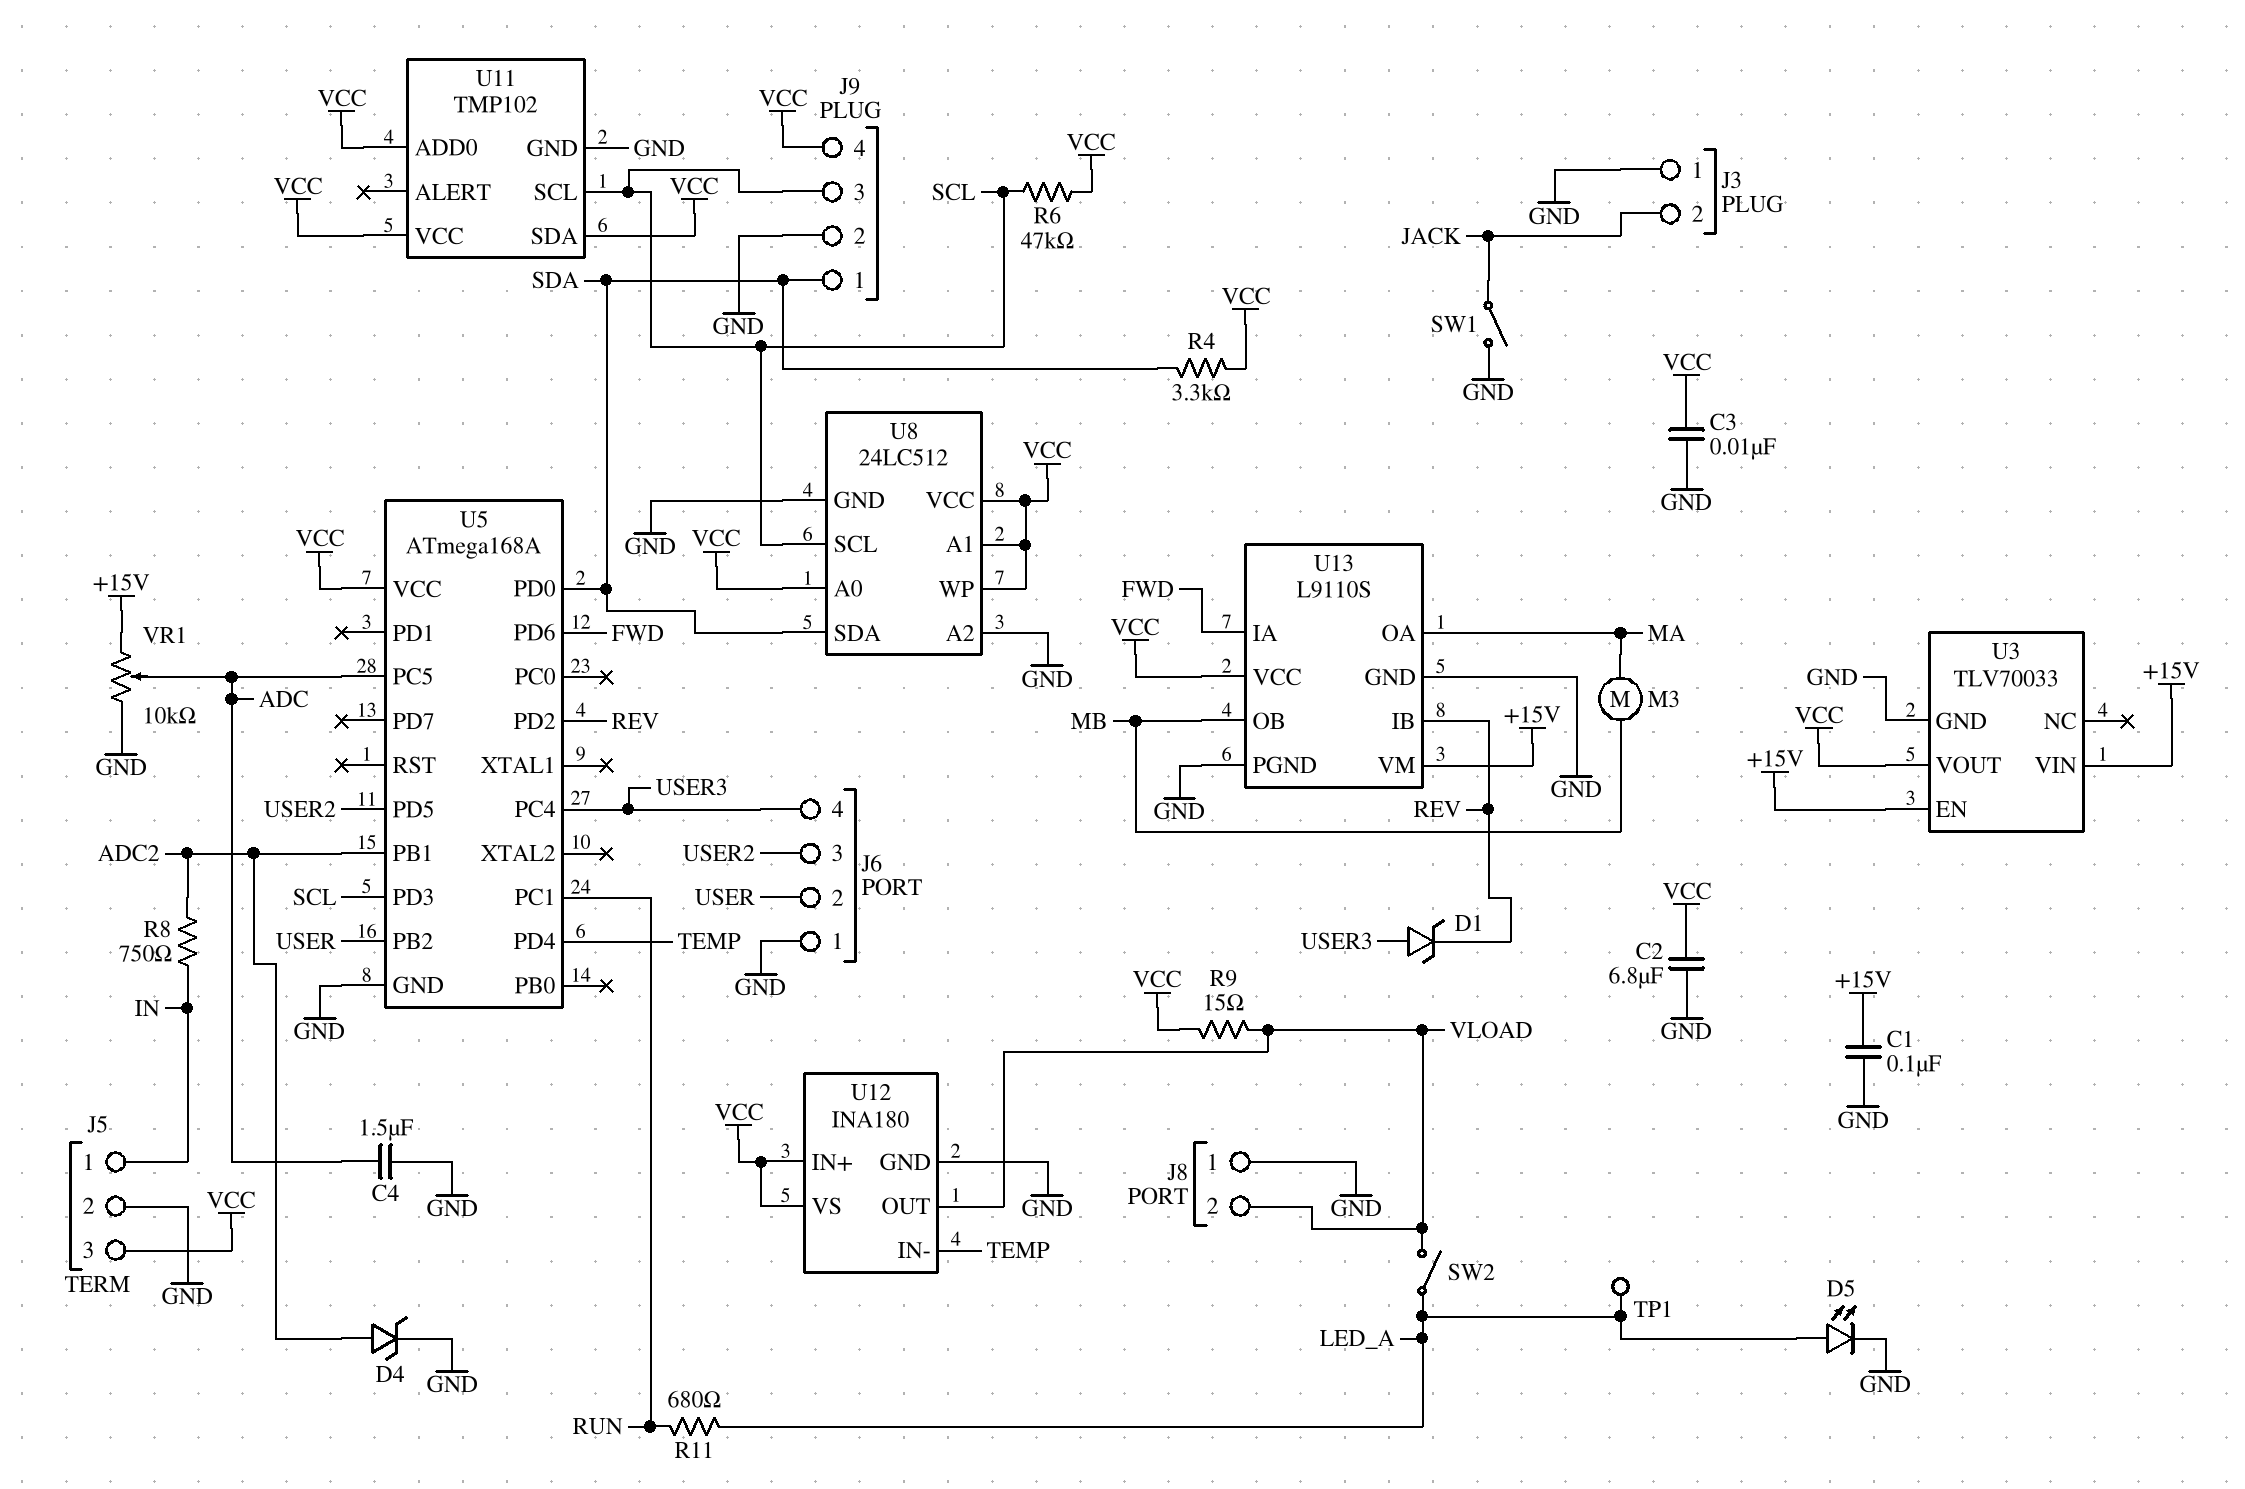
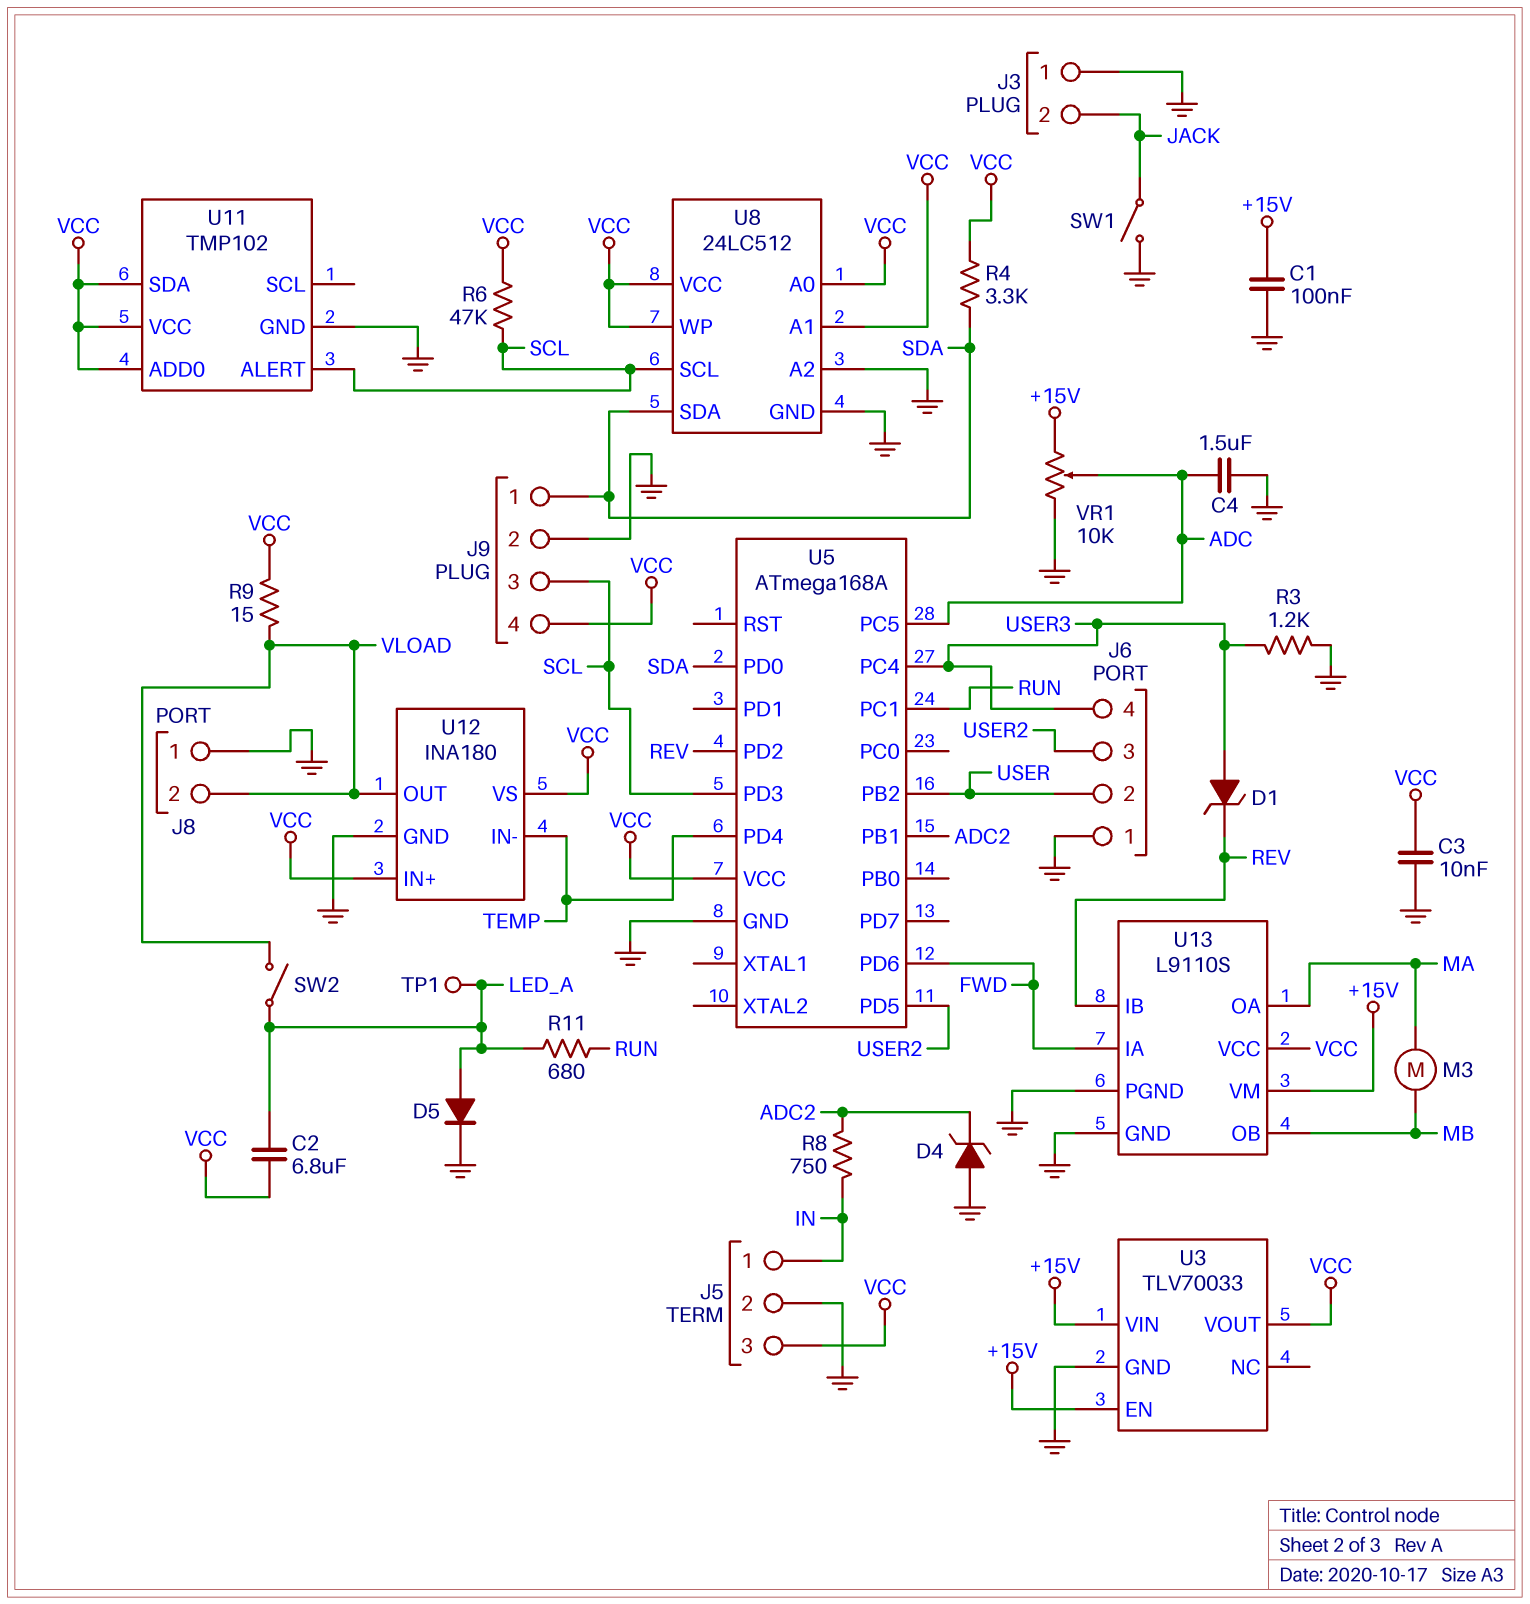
C2: 6.8uF (GND, VCC) -> 6.8uF (LED_A, VCC)
D4: zener (A ADC2, K GND) -> zener (A GND, K ADC2)
D5: LED (A LED_A, K GND) -> diode (A LED_A, K GND)
R3: none -> 1.2k (GND, USER3)
U11 pin ALERT: none -> SCL
U11 pin SCL: SCL -> none

